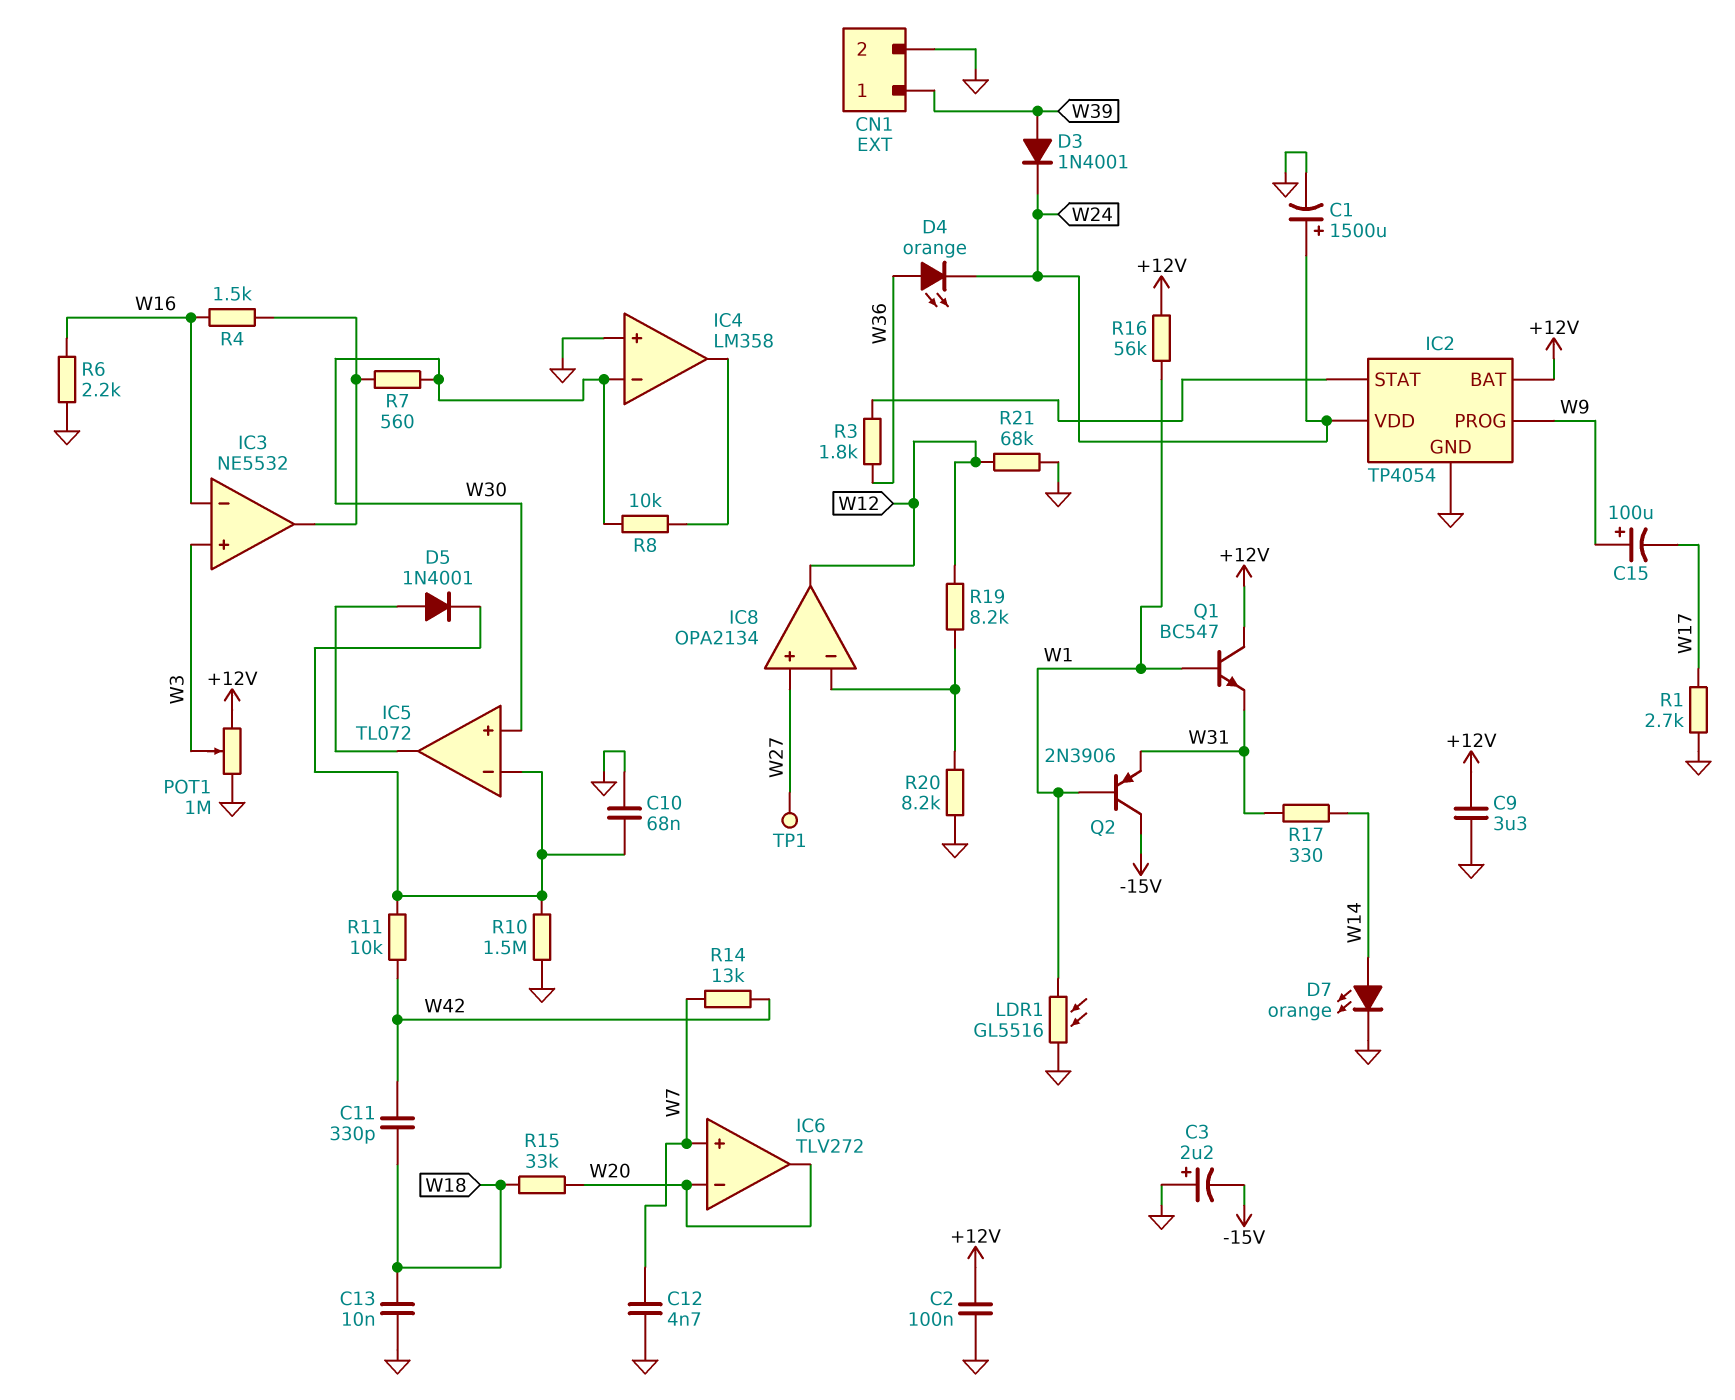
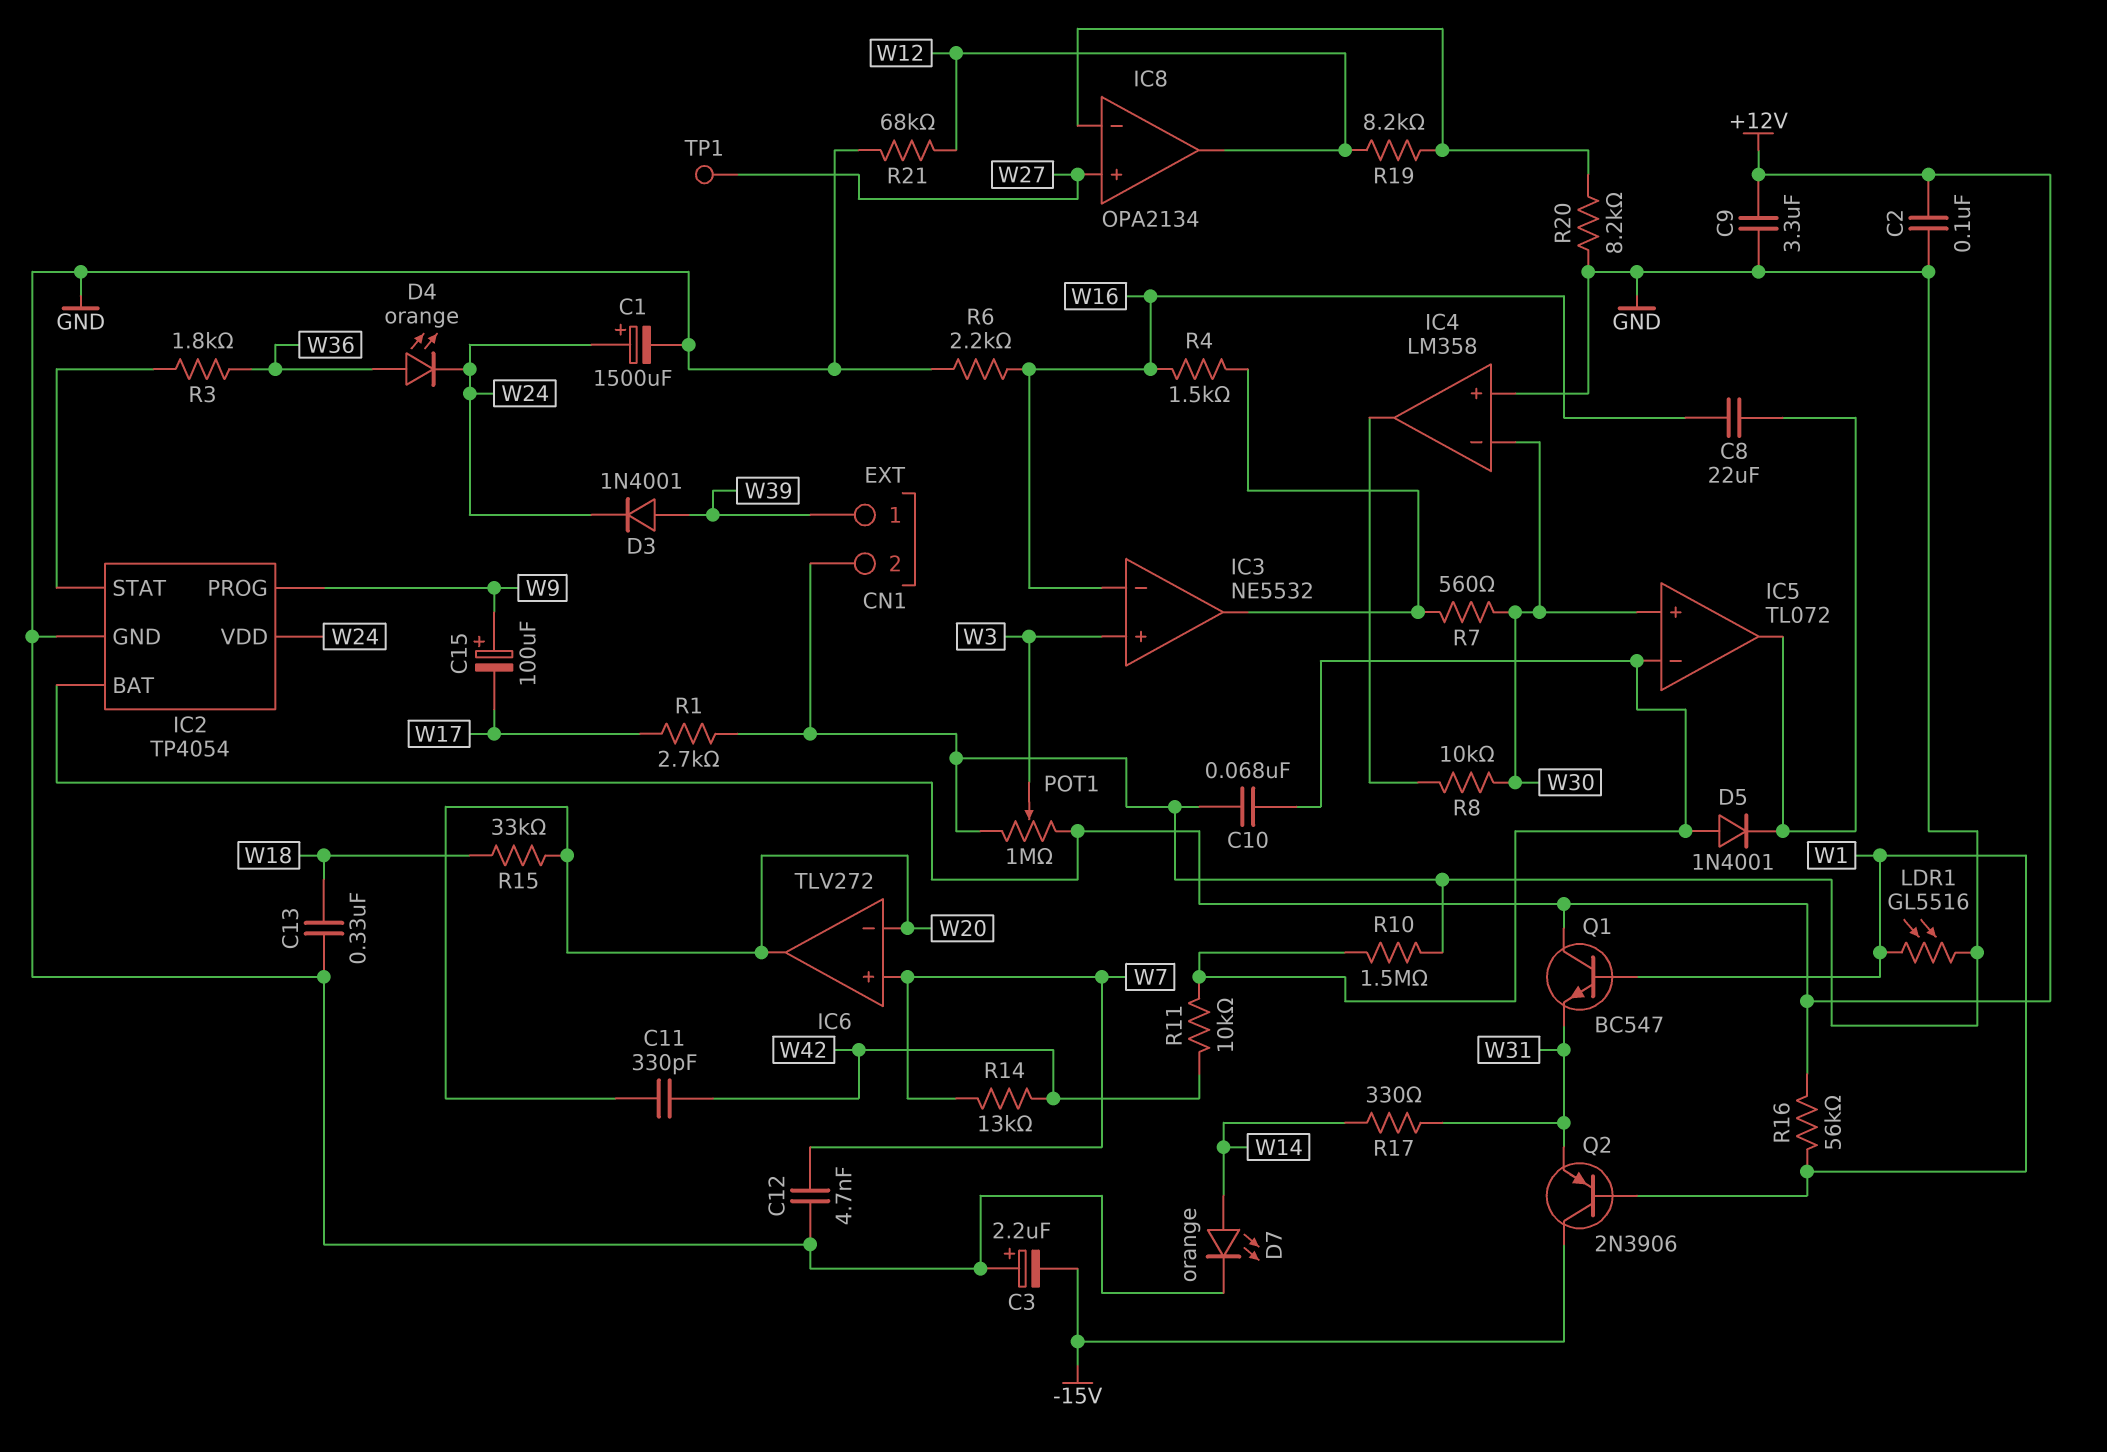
C8: none -> 22uF (IC5/out, W16)
C11: 330pF (W18, W42) -> 330pF (W20, W42)
C13: 10nF (GND, W18) -> 330nF (GND, W18)
D5: diode 1N4001 (A IC5/out, K IC5/in-) -> diode 1N4001 (A IC5/in-, K IC5/out)

